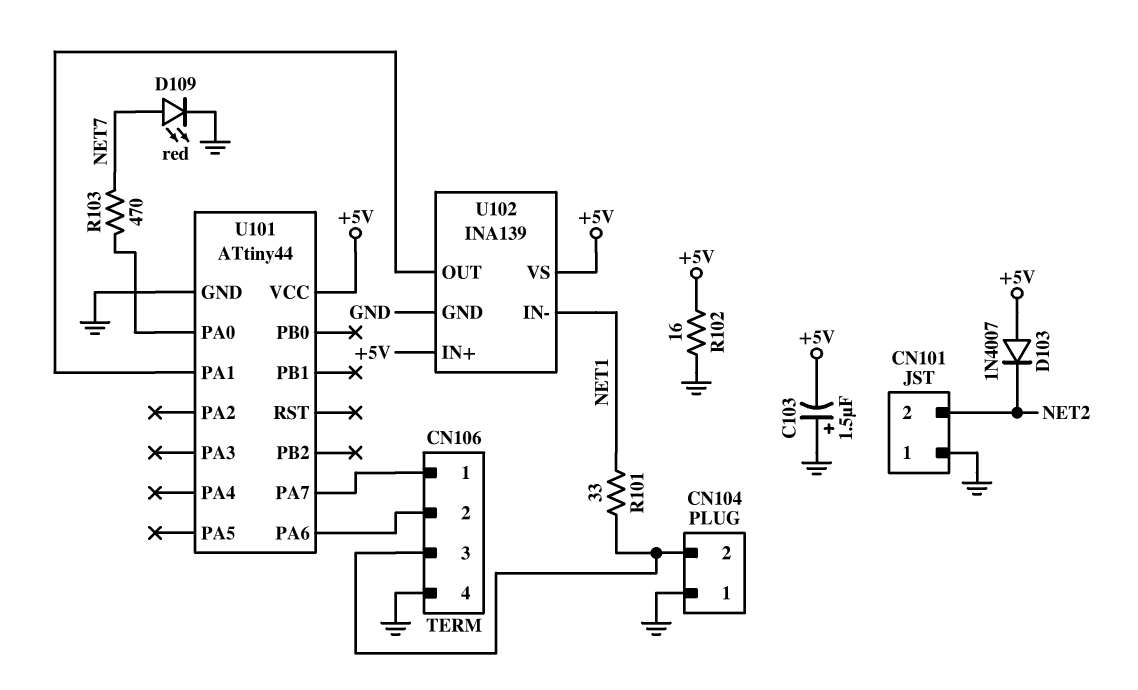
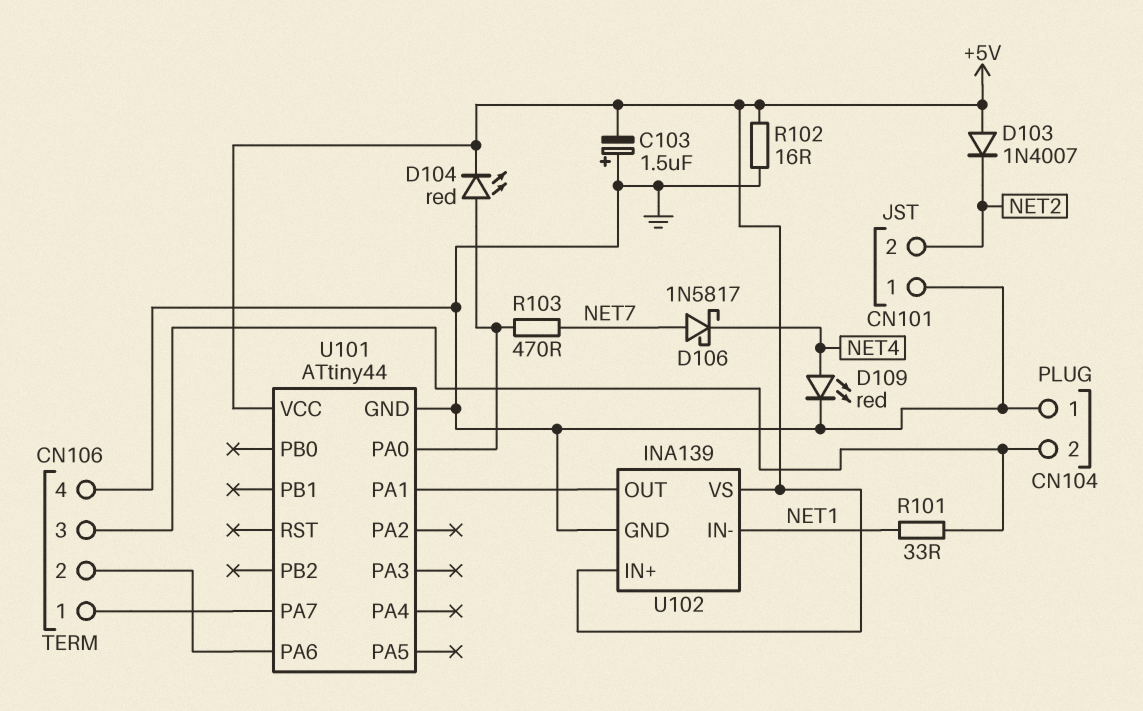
D104: none -> LED red (A U101/PA0, K +5V)
D106: none -> schottky 1N5817 (A NET7, K NET4)
D109: LED red (A NET7, K GND) -> LED red (A NET4, K GND)

